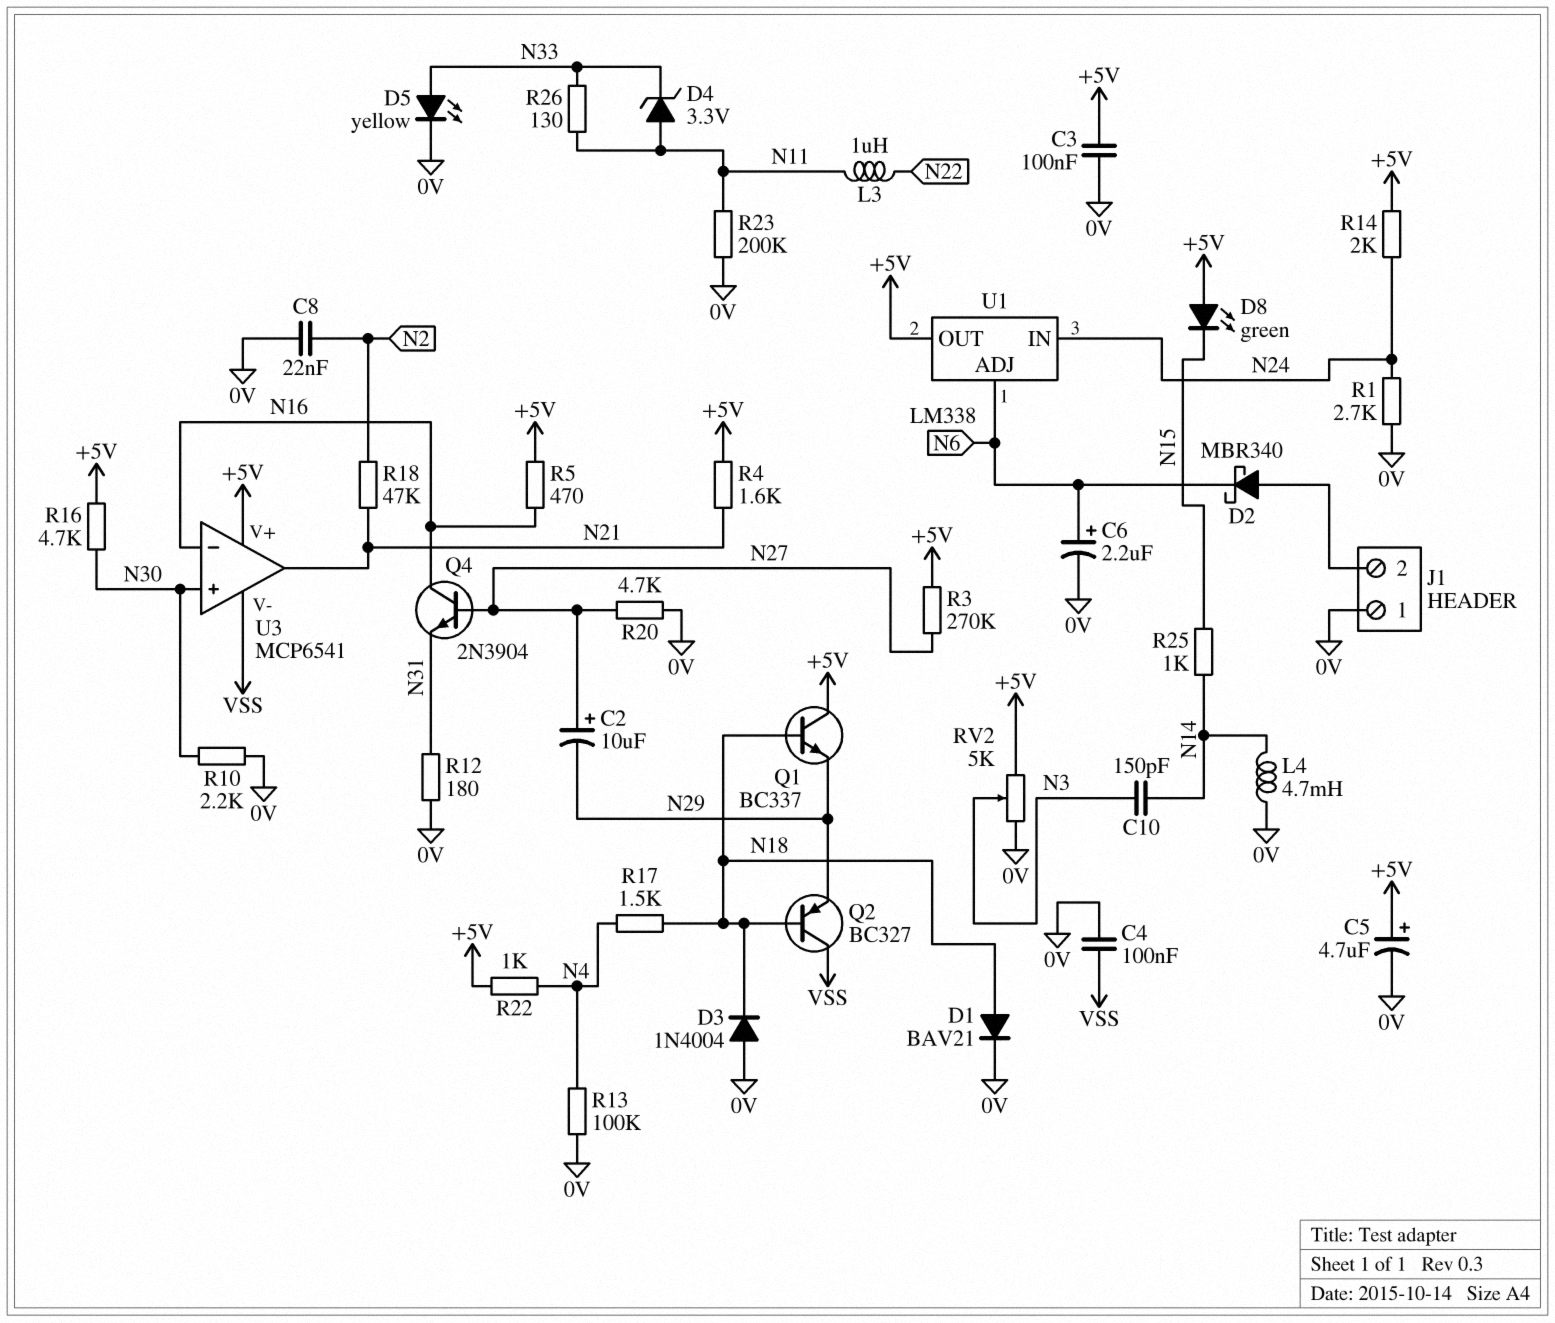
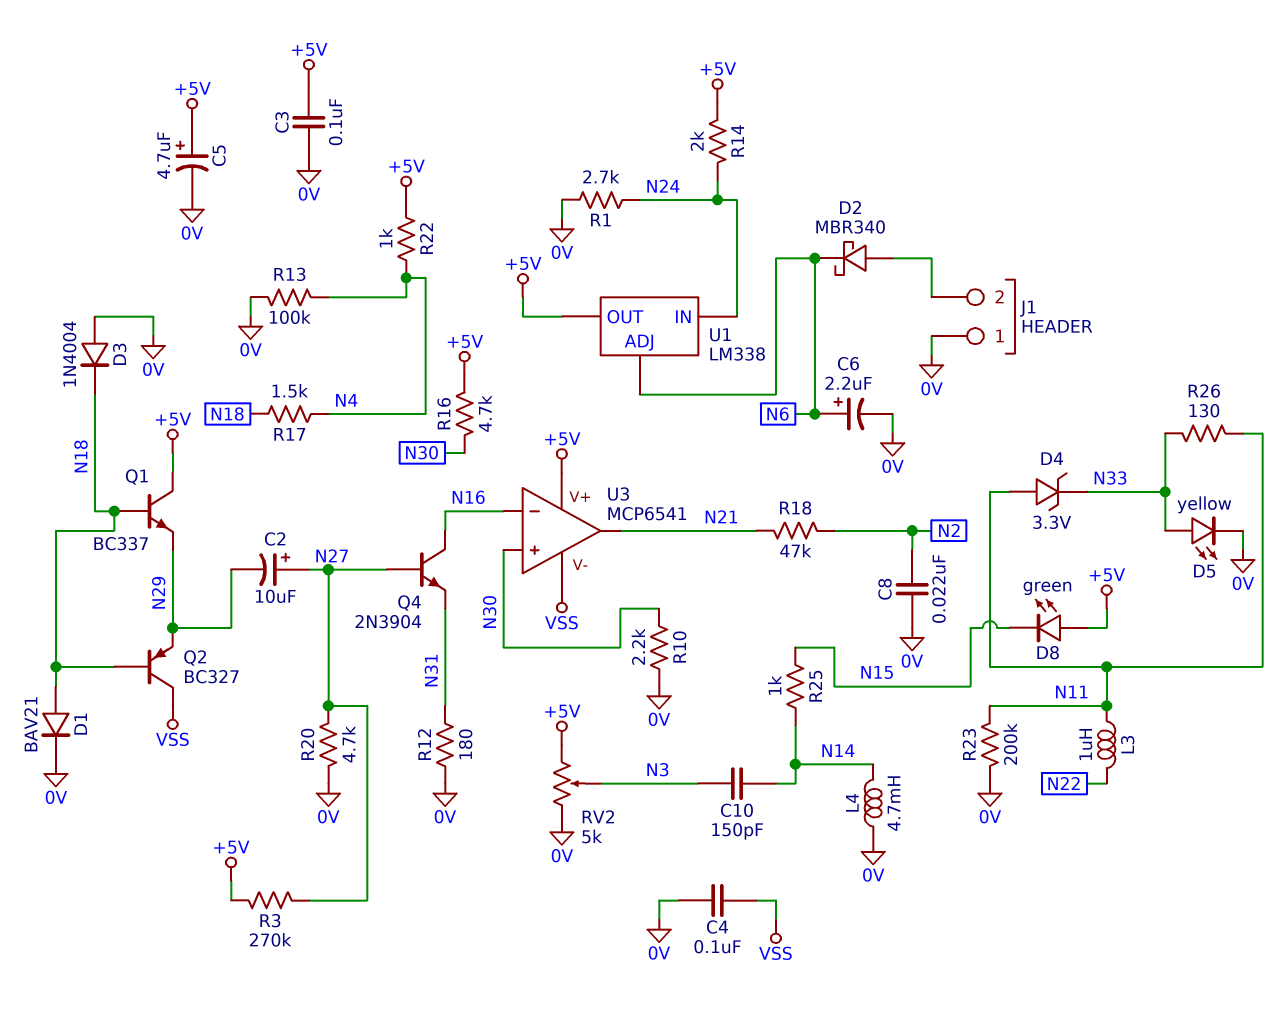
R4: 1.6k (+5V, N21) -> none
R5: 470 (+5V, N16) -> none

